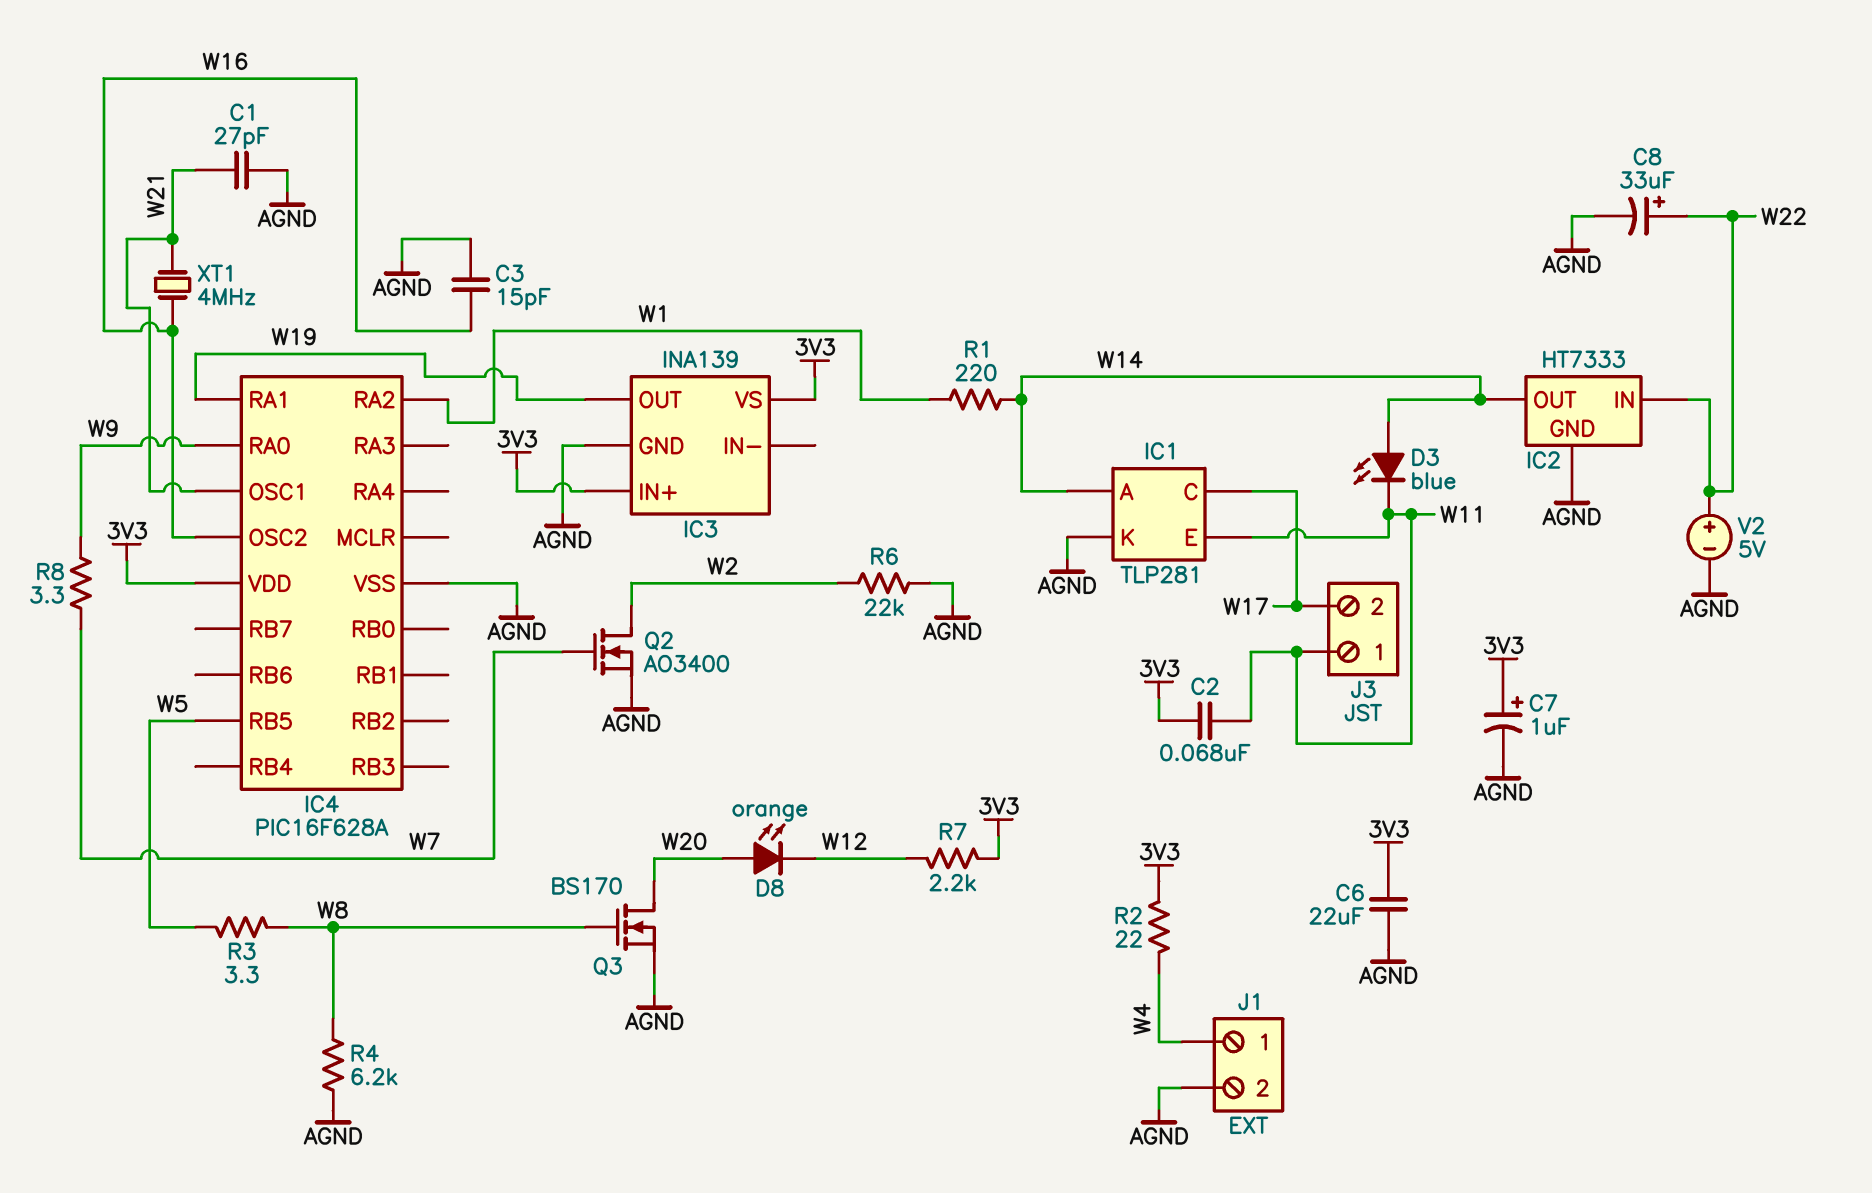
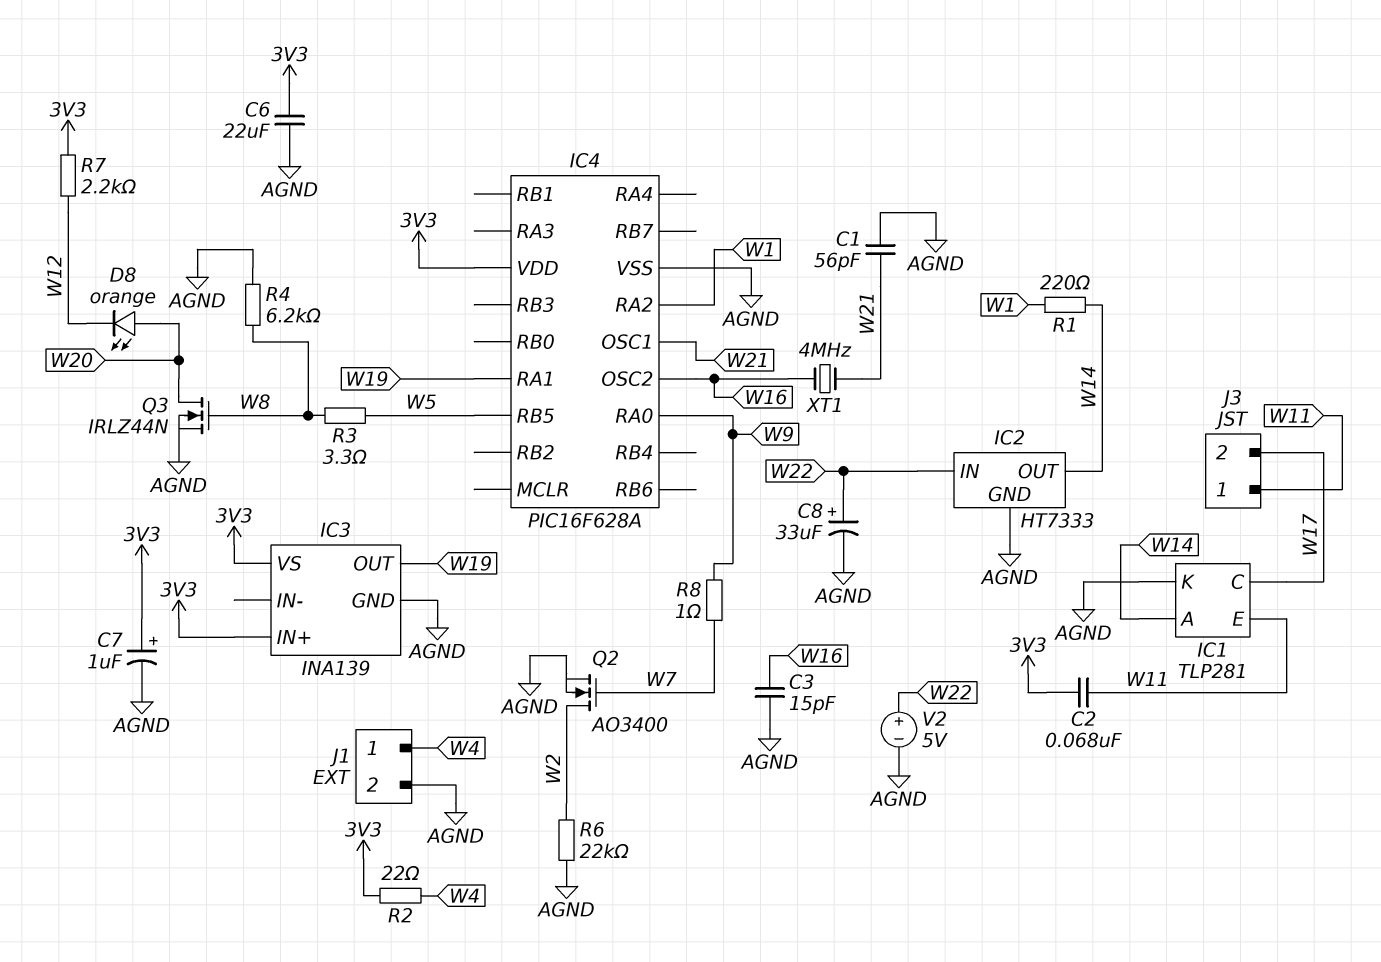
C1: 27pF (AGND, W21) -> 56pF (AGND, W21)
D3: LED blue (A W14, K W11) -> none
Q3: NMOS BS170 (G W8, D W20, S AGND) -> NMOS IRLZ44N (G W8, D W20, S AGND)
R8: 3.3 (W7, W9) -> 1 (W7, W9)

